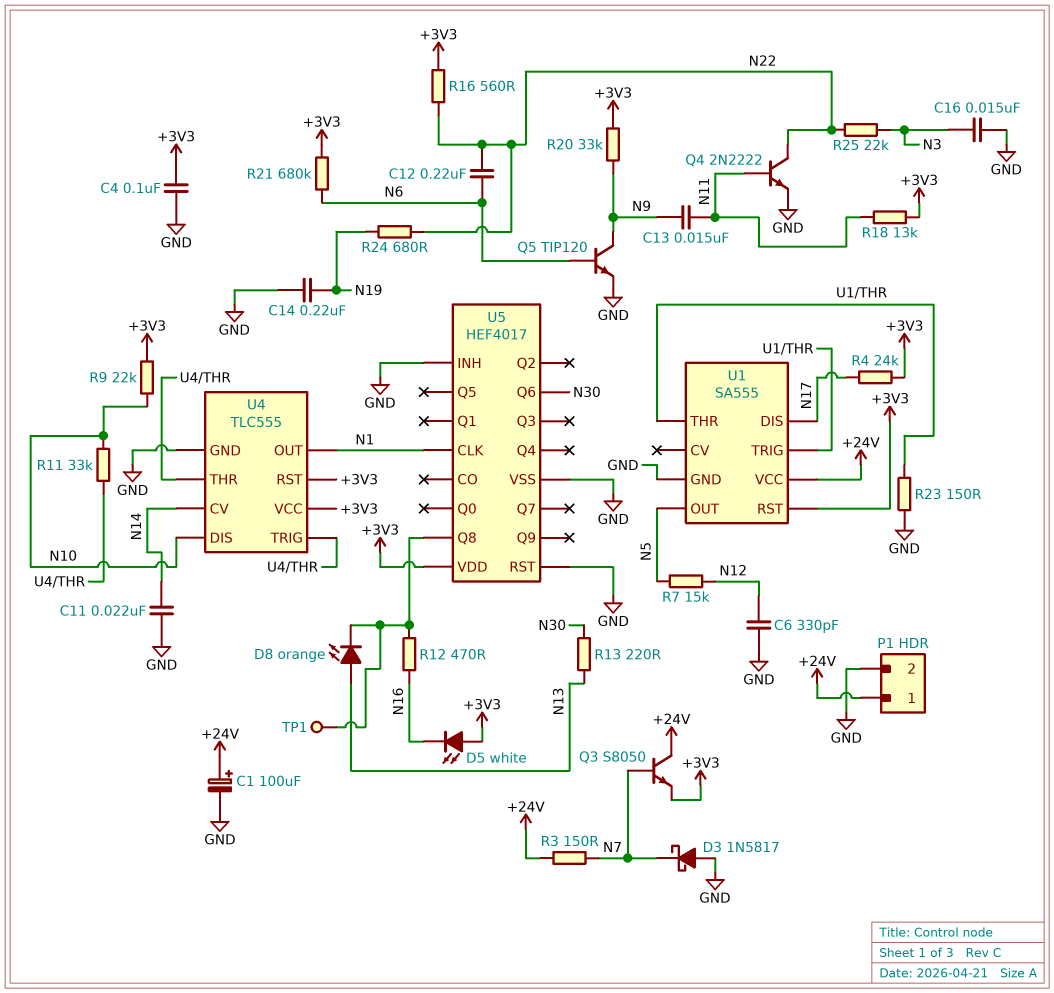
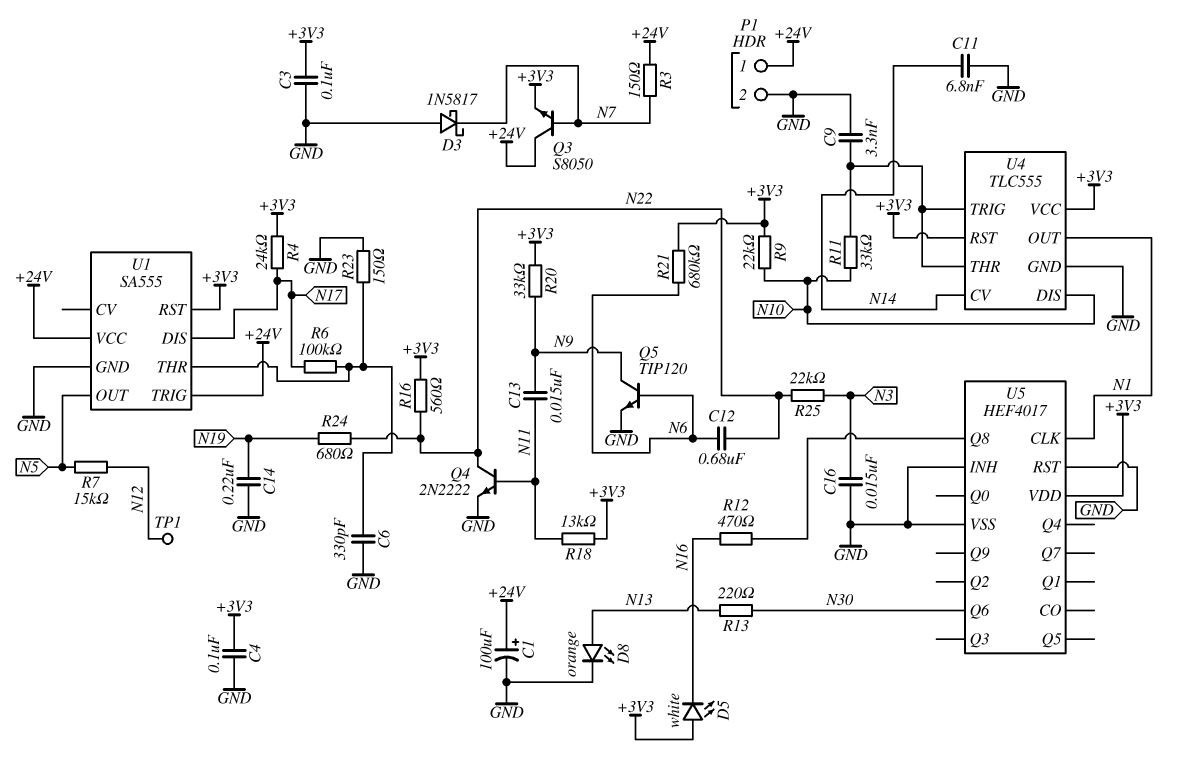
C3: none -> 100nF (+3V3, GND)
C6: 330pF (GND, N12) -> 330pF (GND, U1/THR)
C9: none -> 3.3nF (GND, U4/THR)
C11: 22nF (GND, N14) -> 6.8nF (GND, N14)
C12: 220nF (N6, N22) -> 680nF (N6, N22)
D8: LED orange (A N13, K U5/Q8) -> LED orange (A N13, K GND)
R6: none -> 100k (N17, U1/THR)
TP1: test point (U5/Q8) -> test point (N12)
U1 pin TRIG: U1/THR -> +24V

